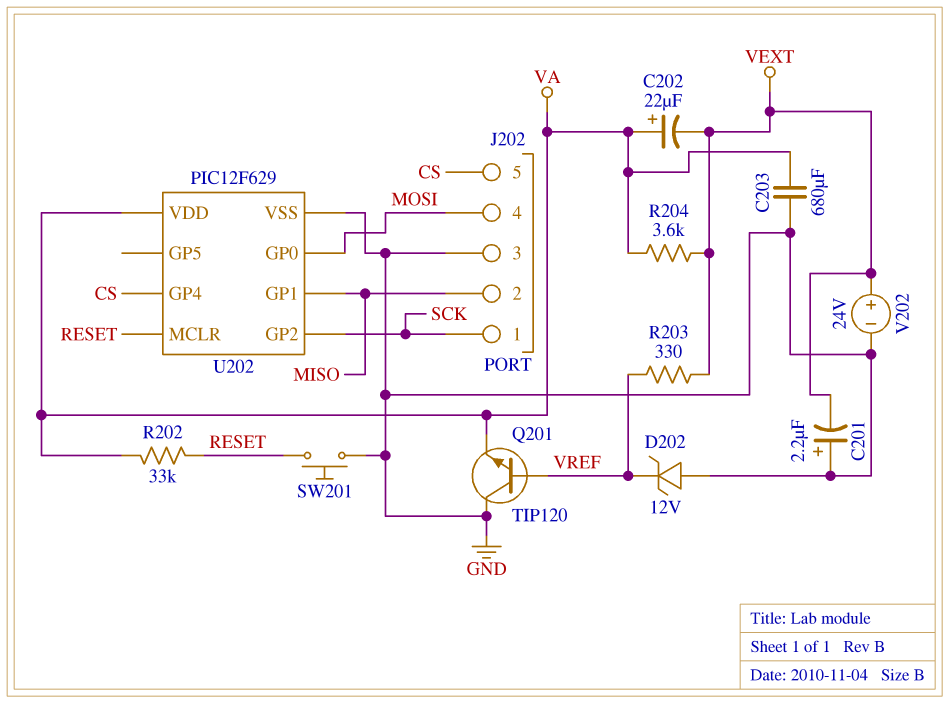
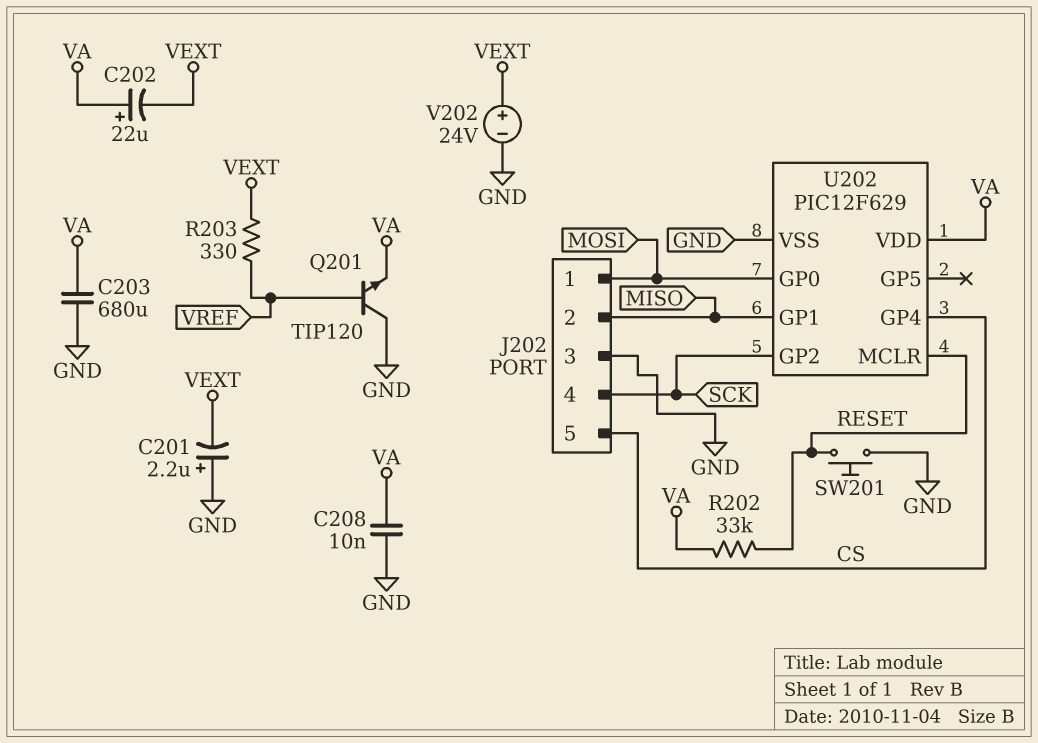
C208: none -> 10nF (GND, VA)
D202: zener 12V (A GND, K VREF) -> none
J202 pin 1: SCK -> MOSI
J202 pin 4: MOSI -> SCK
R204: 3.6k (VA, VEXT) -> none

